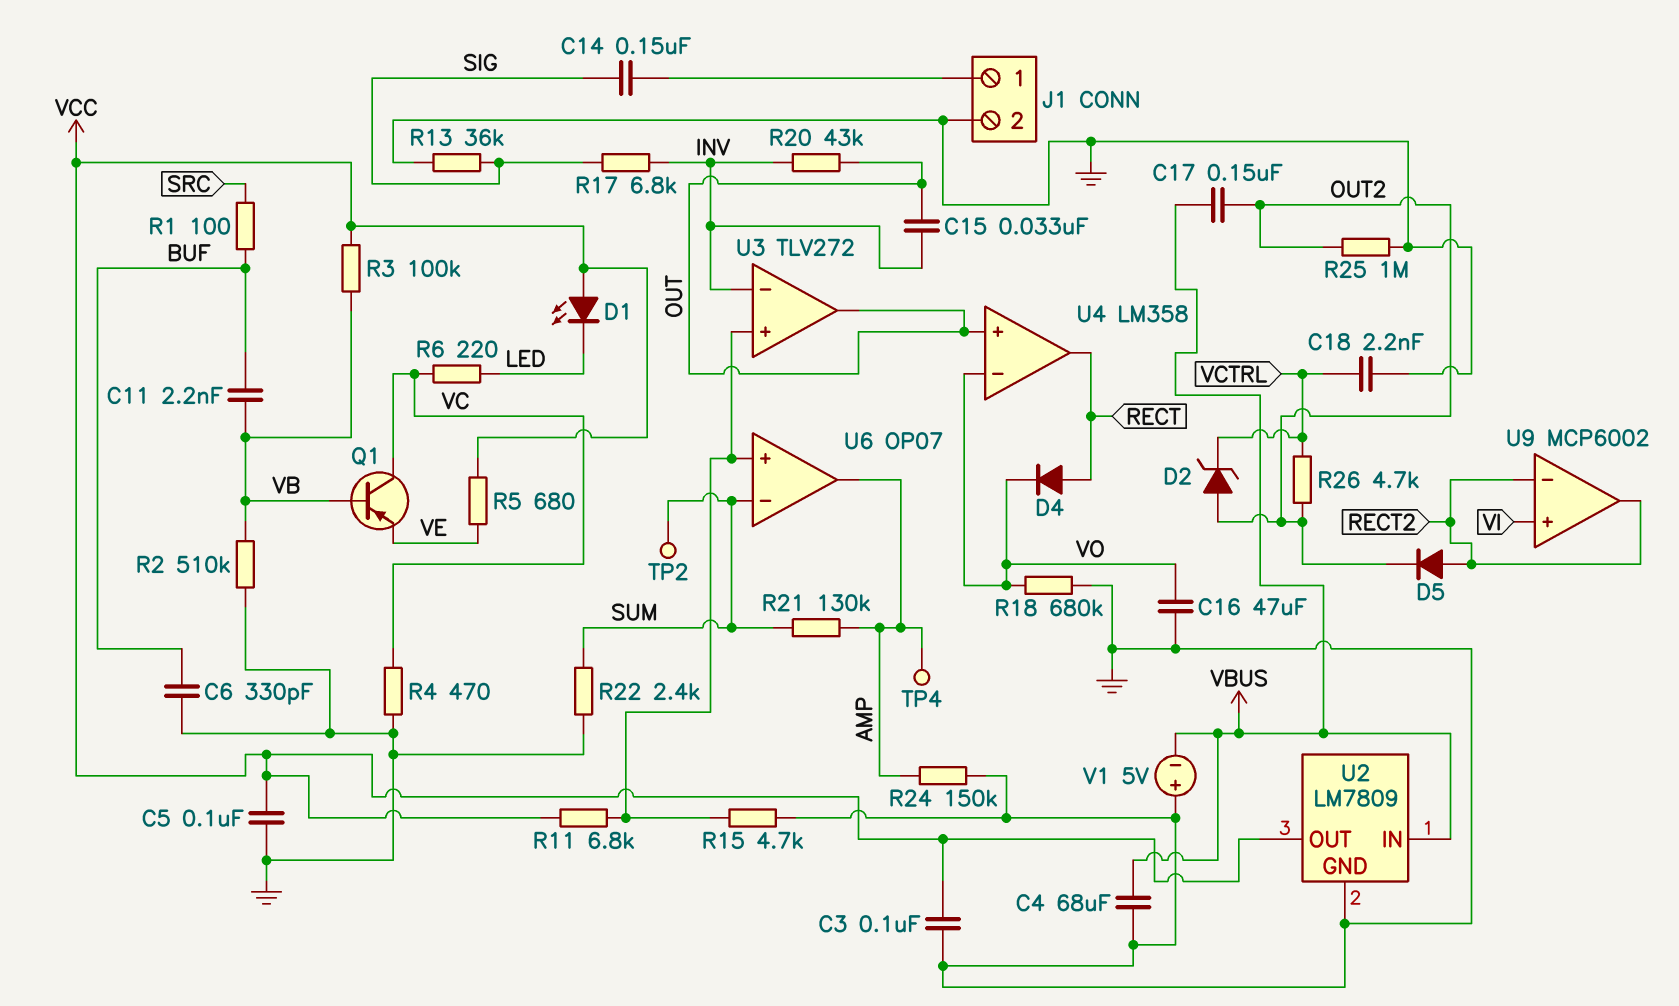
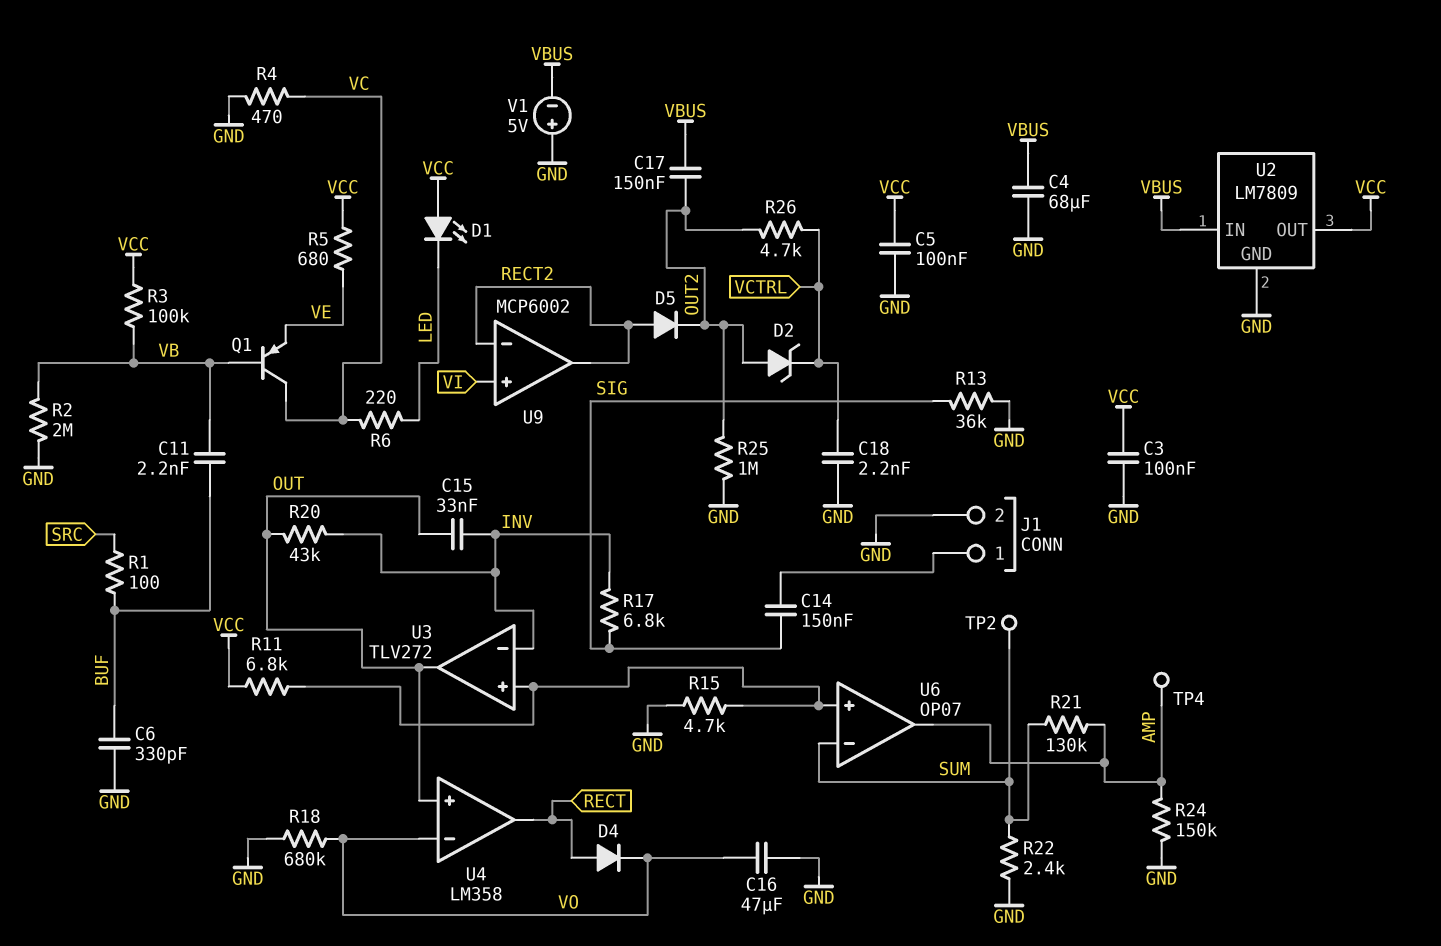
R2: 510k (GND, VB) -> 2M (GND, VB)

